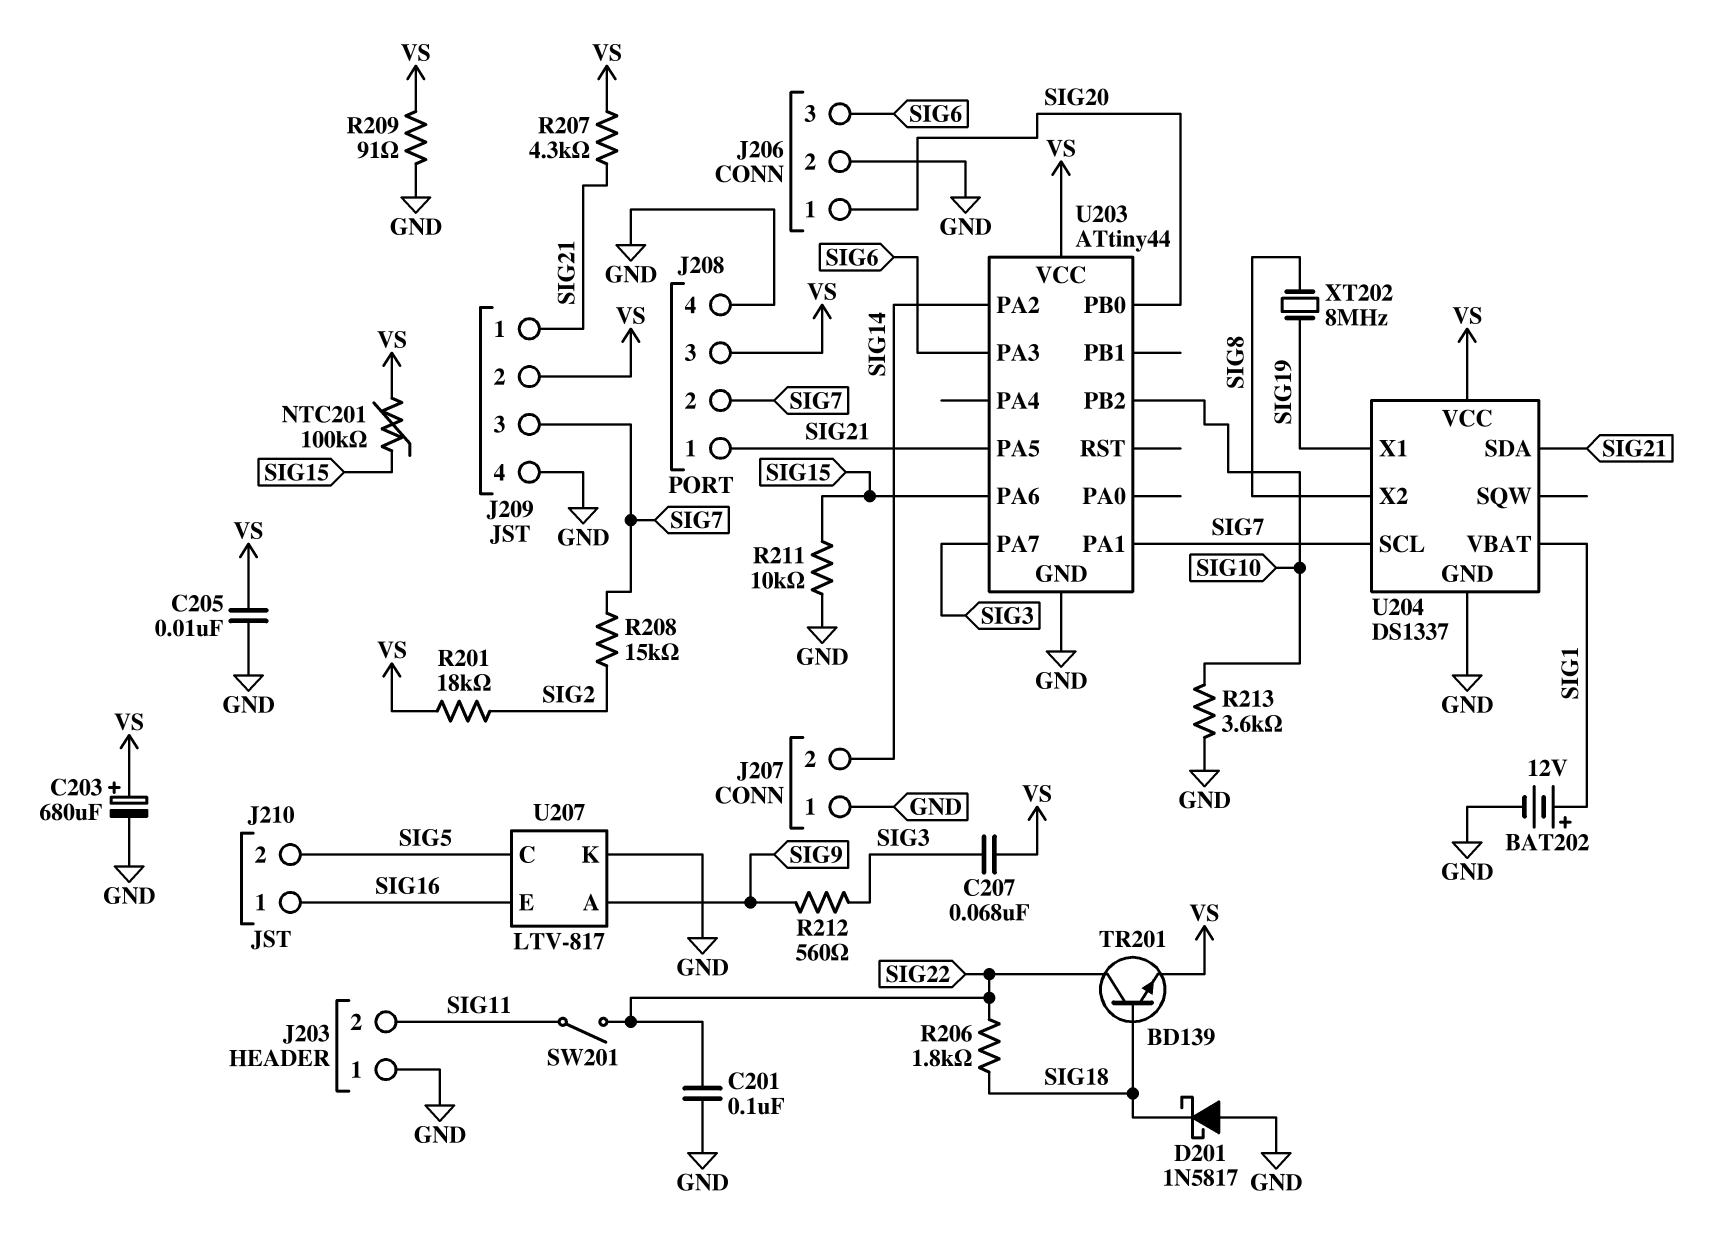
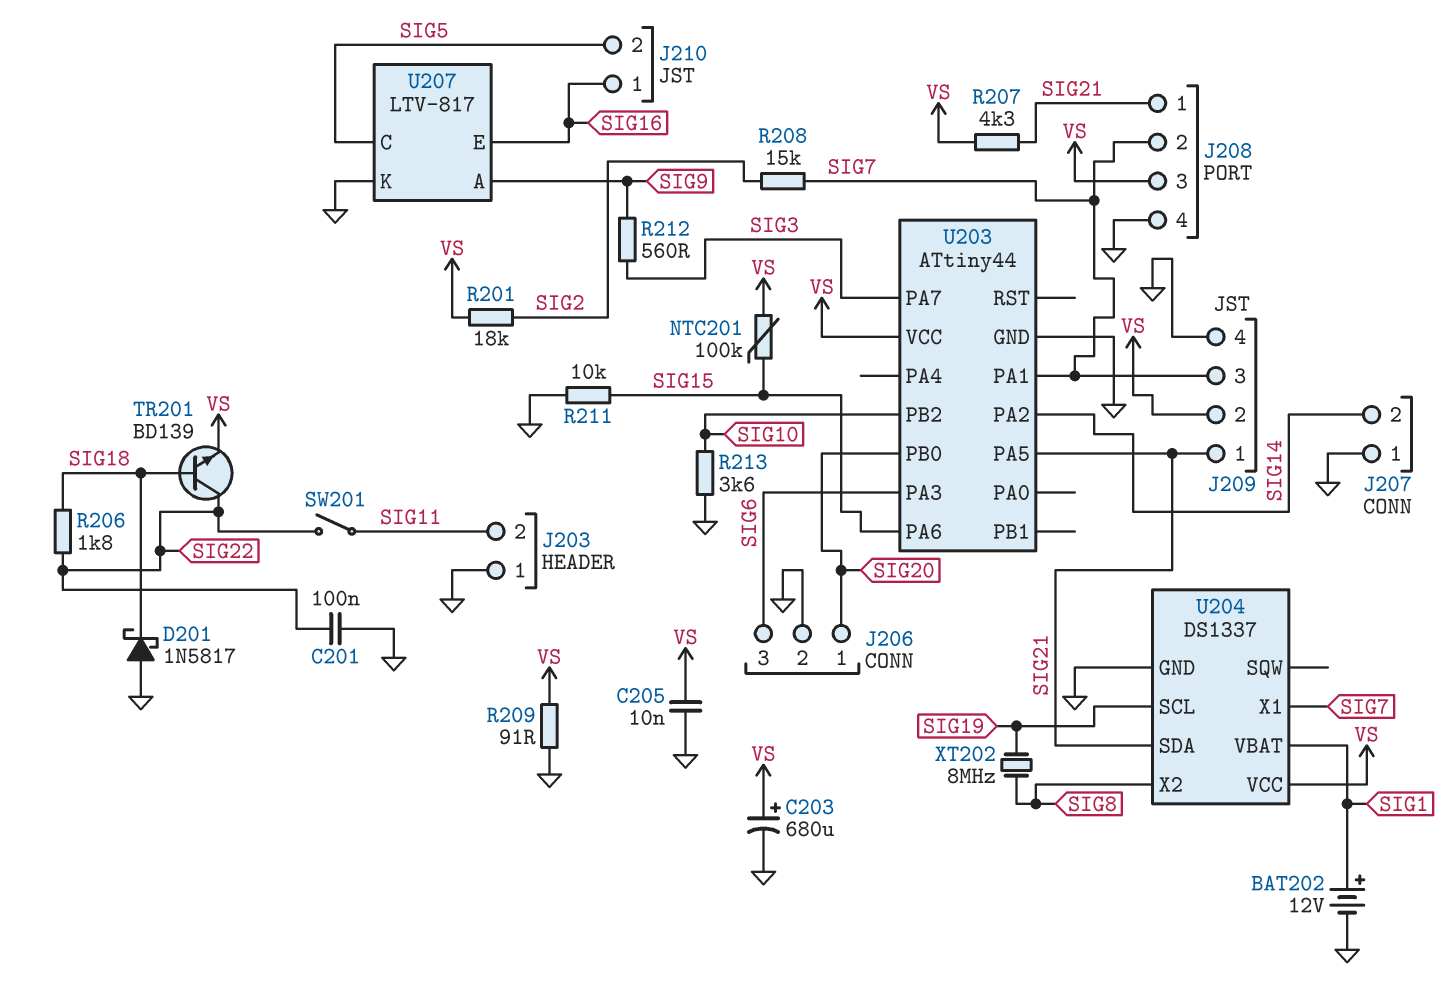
C207: 68nF (SIG3, VS) -> none
U204 pin SCL: SIG7 -> SIG19
U204 pin X1: SIG19 -> SIG7

